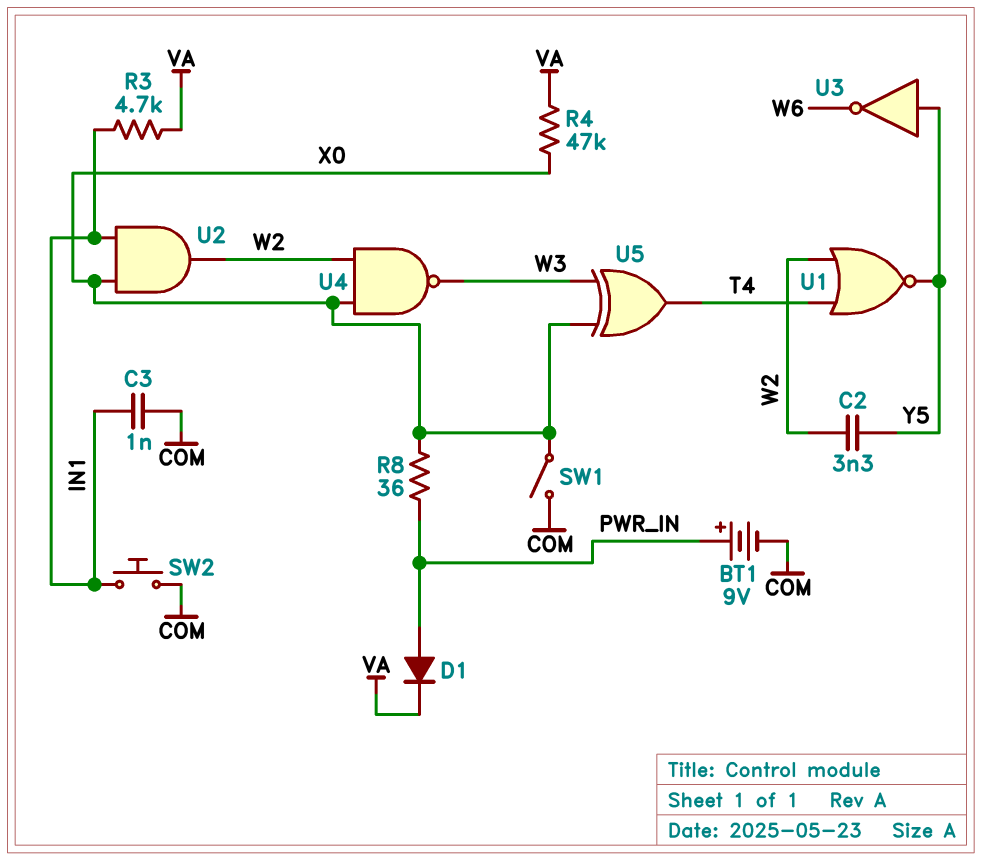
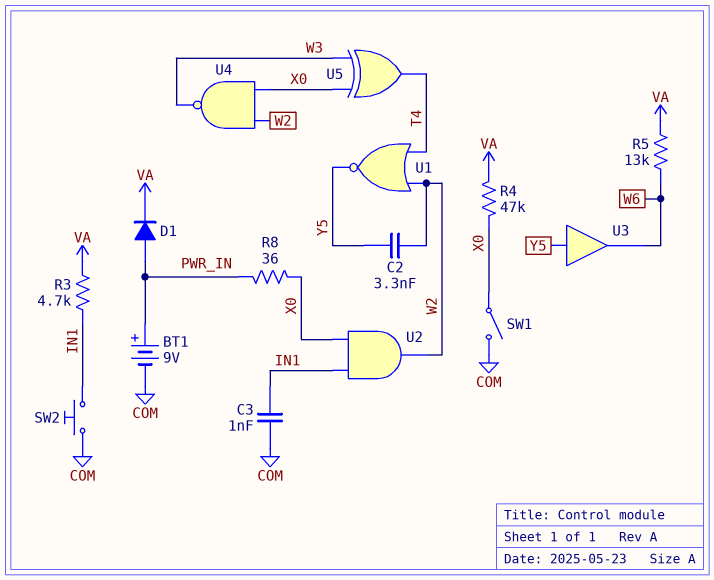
R5: none -> 13k (VA, W6)
U3: NOT (in Y5, out W6) -> buffer (in Y5, out W6)

